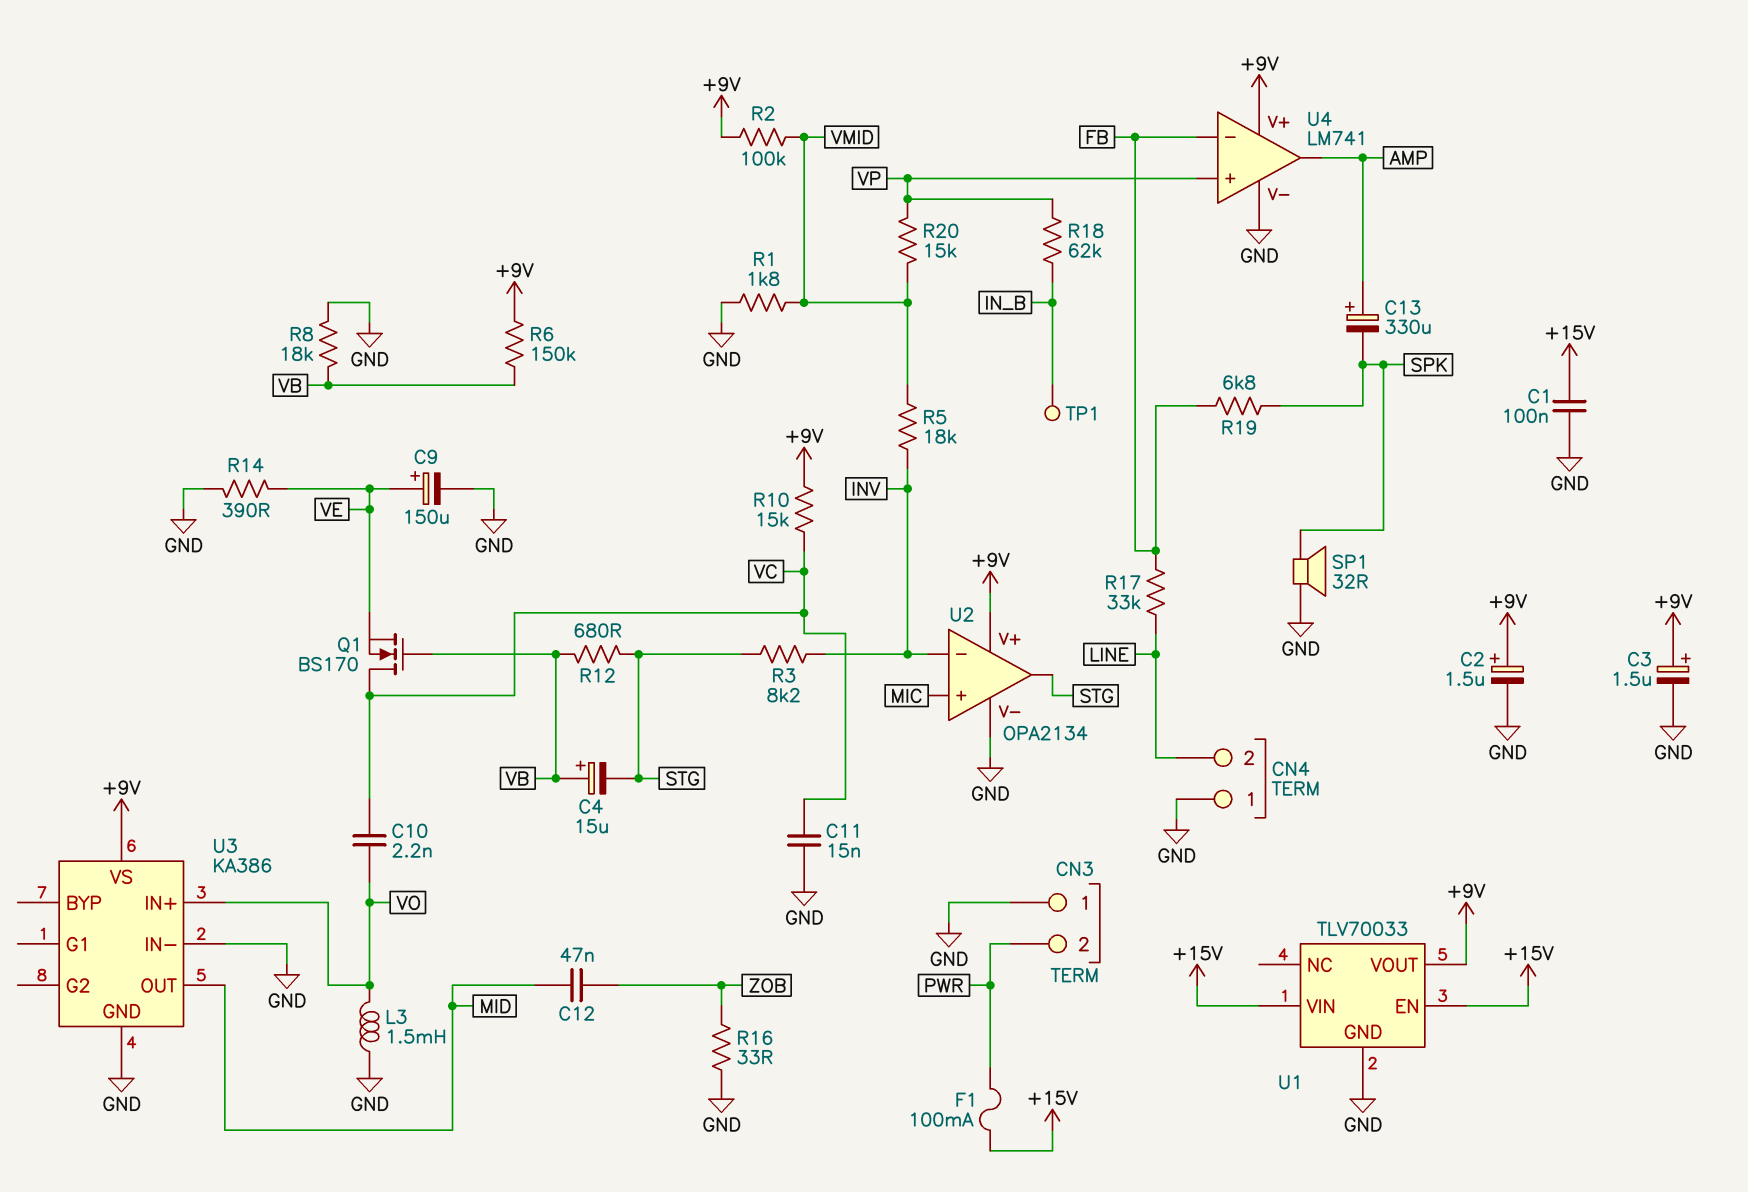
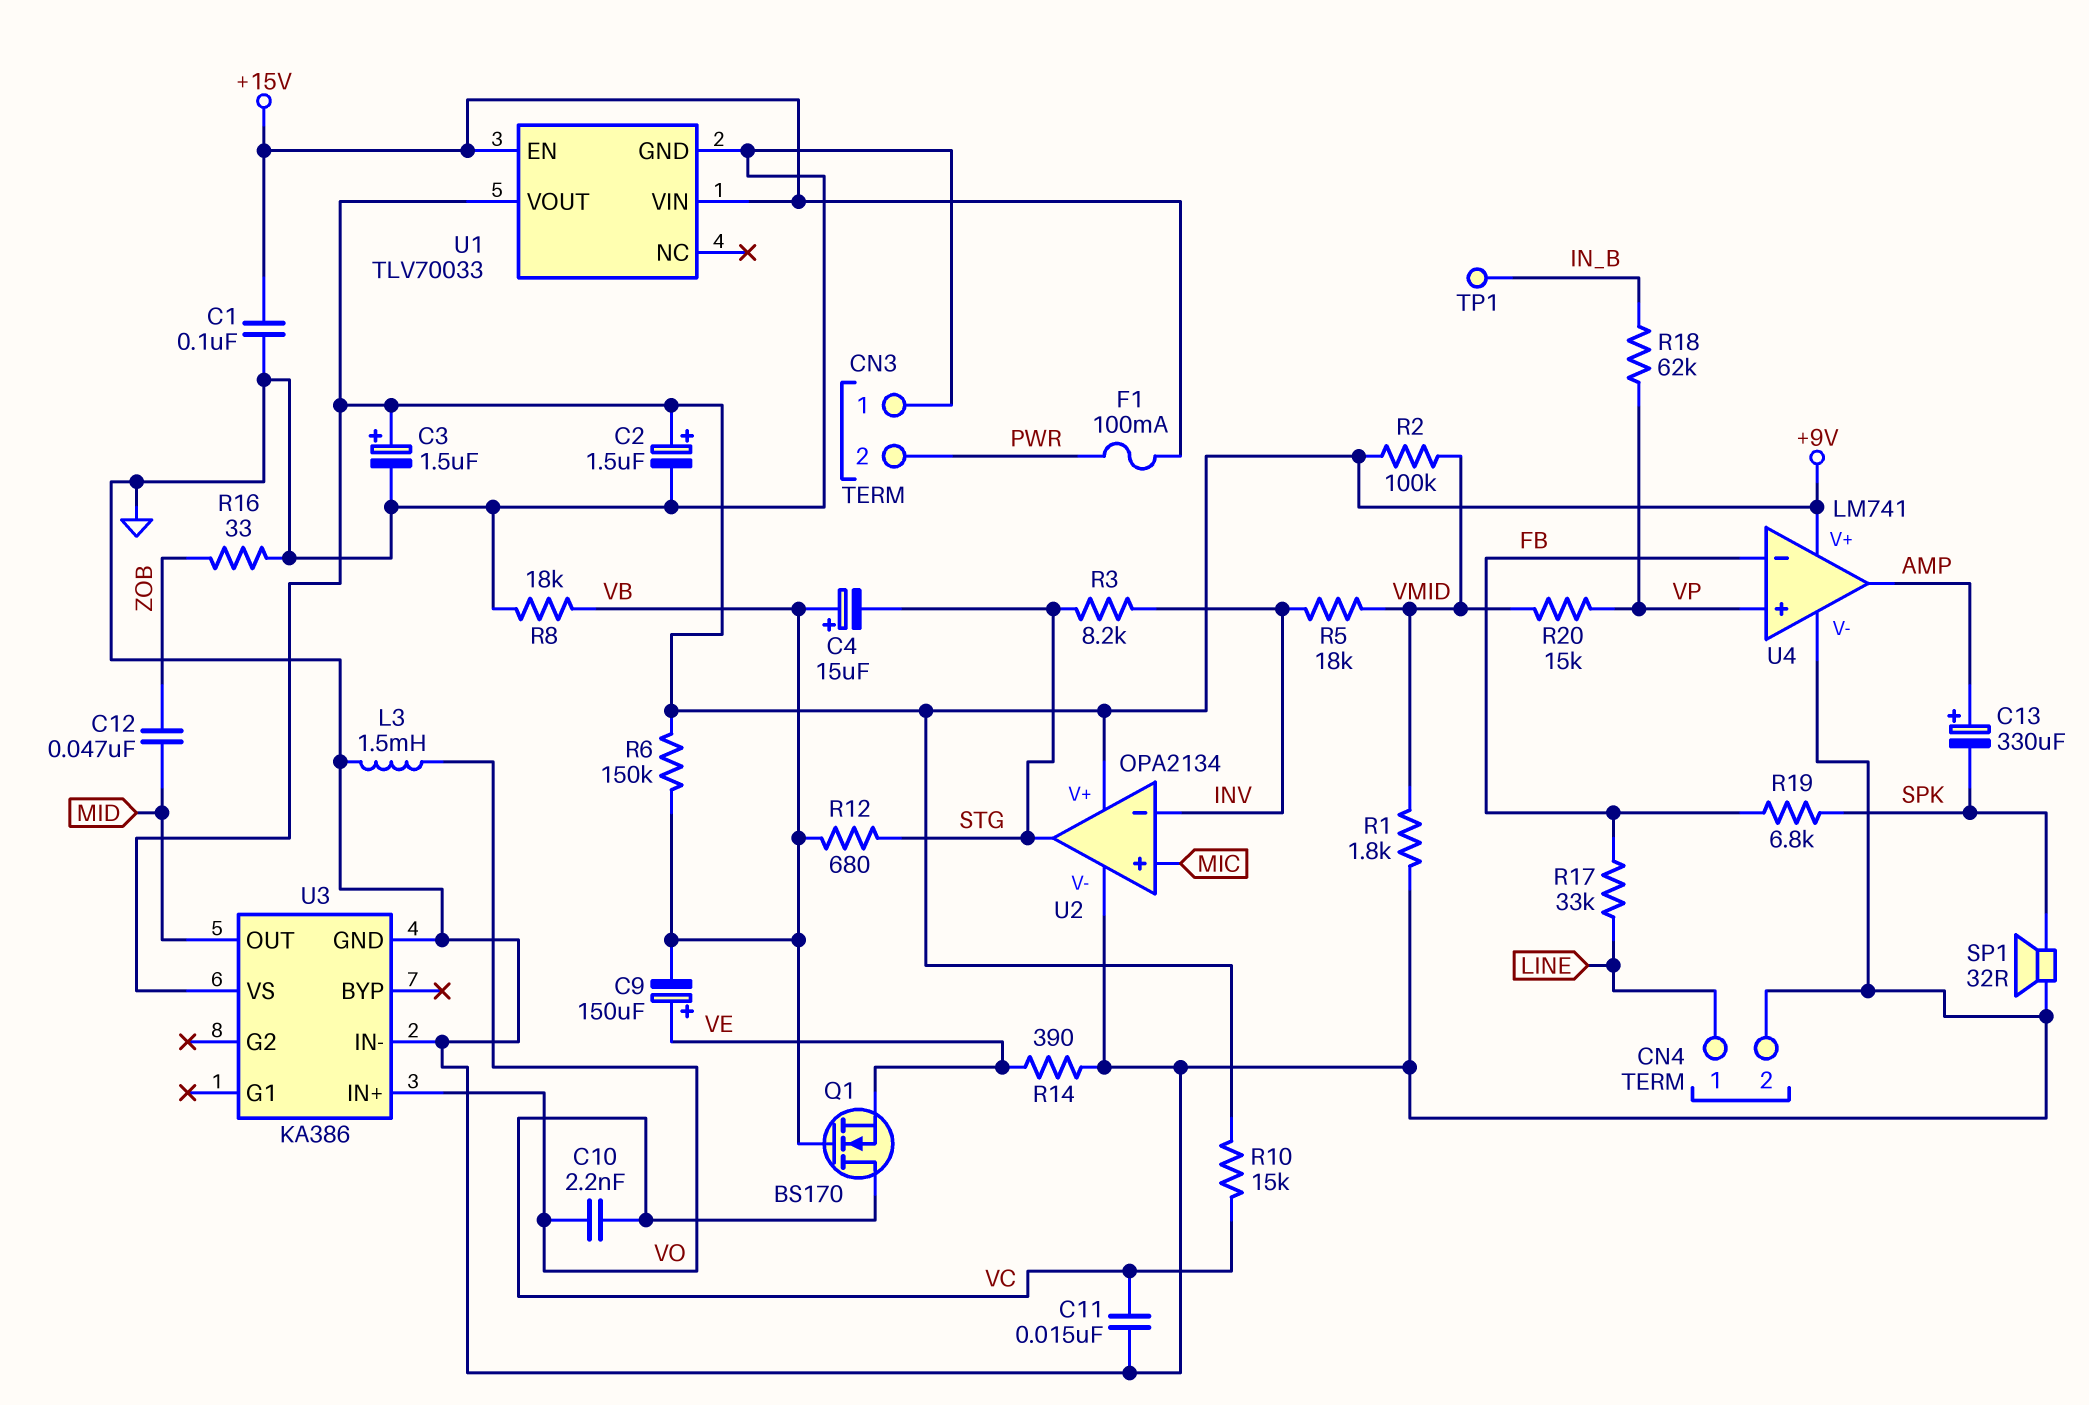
C9: 150uF (plus VE, minus GND) -> 150uF (plus VE, minus VB)
CN4 pin 1: GND -> LINE
CN4 pin 2: LINE -> GND

